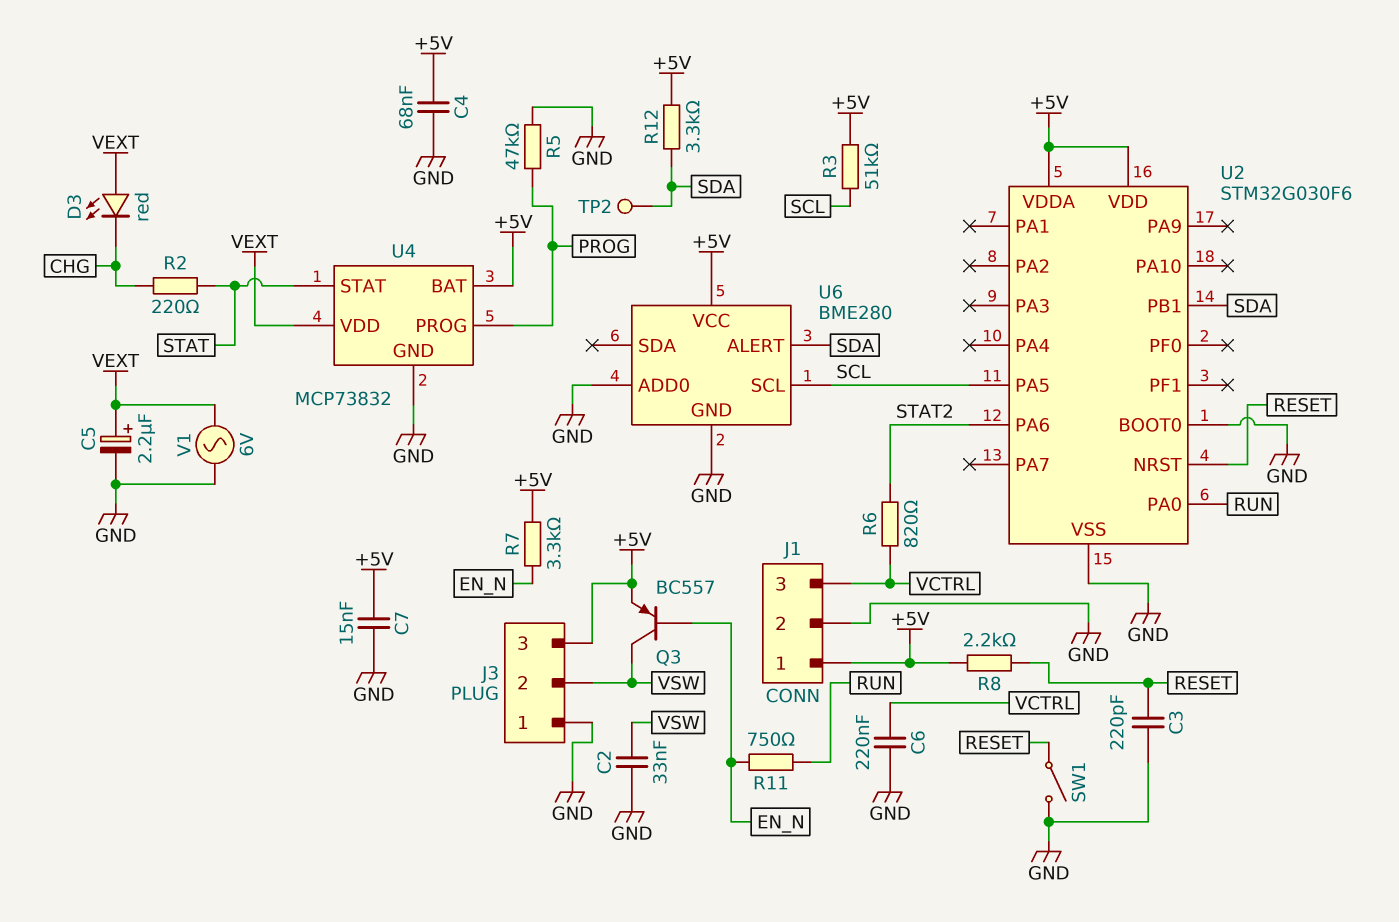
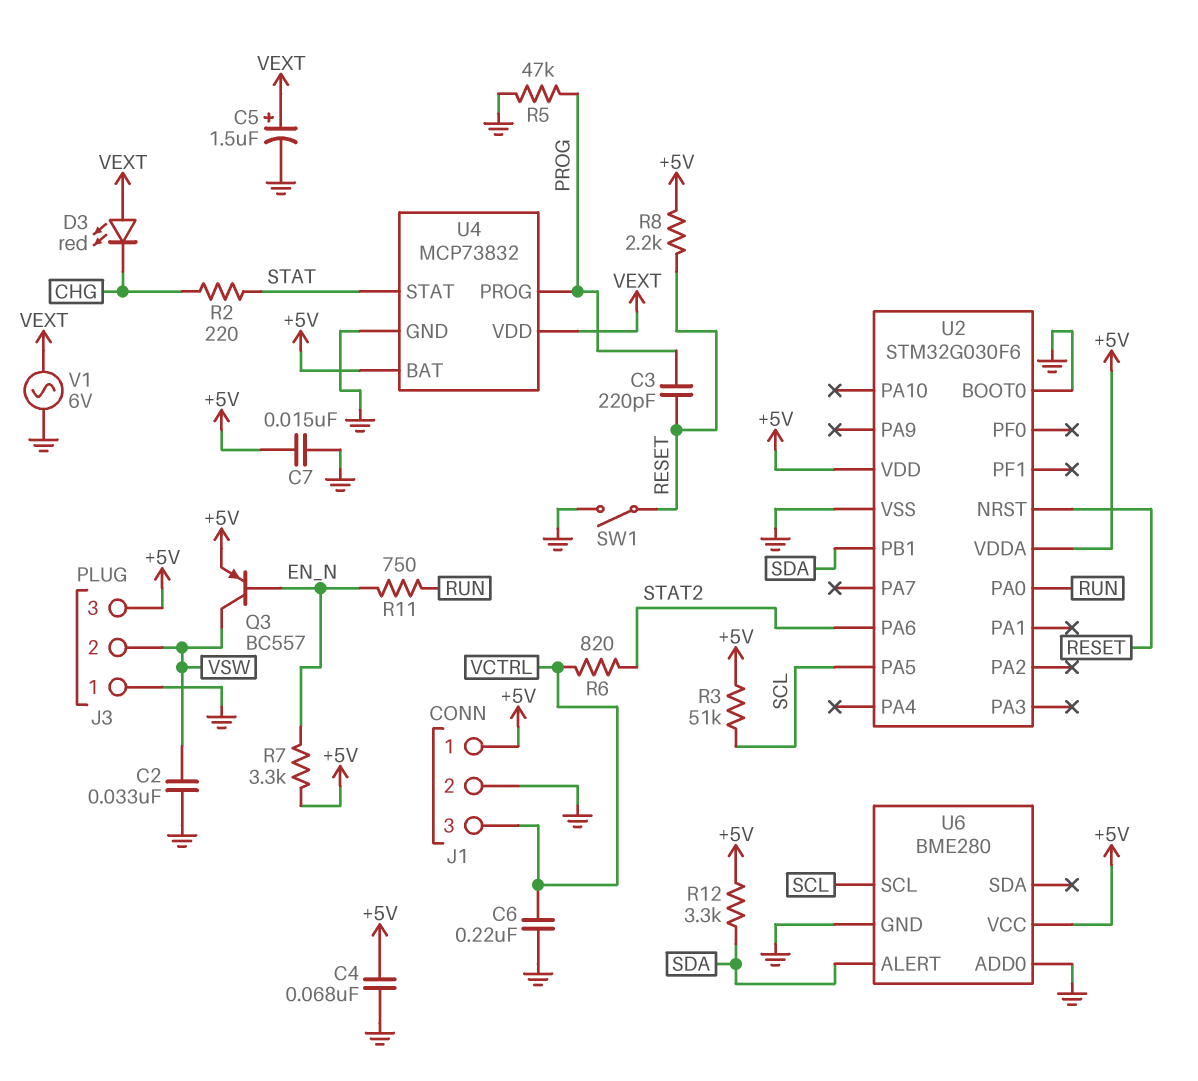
C3: 220pF (GND, RESET) -> 220pF (PROG, RESET)
C5: 2.2uF (plus VEXT, minus GND) -> 1.5uF (plus VEXT, minus GND)
TP2: test point (SDA) -> none

